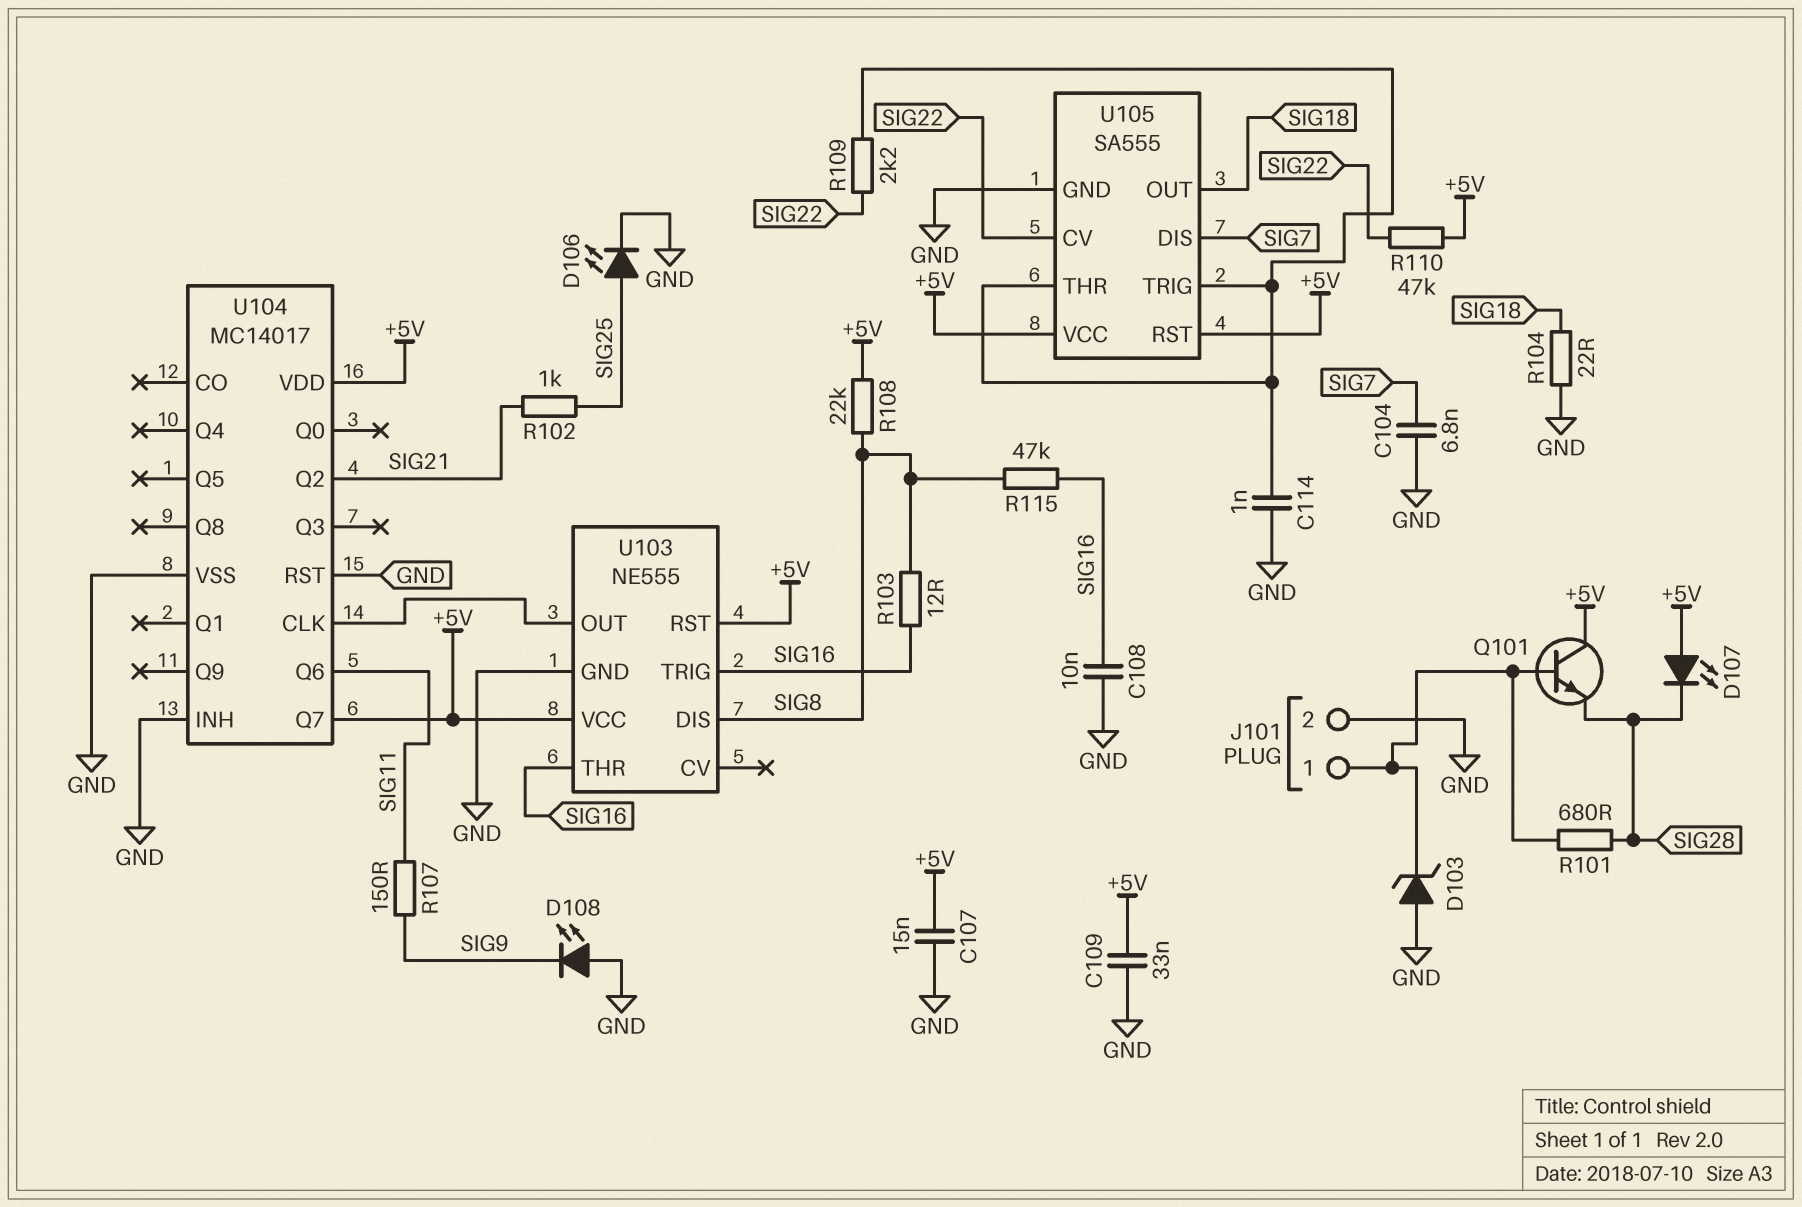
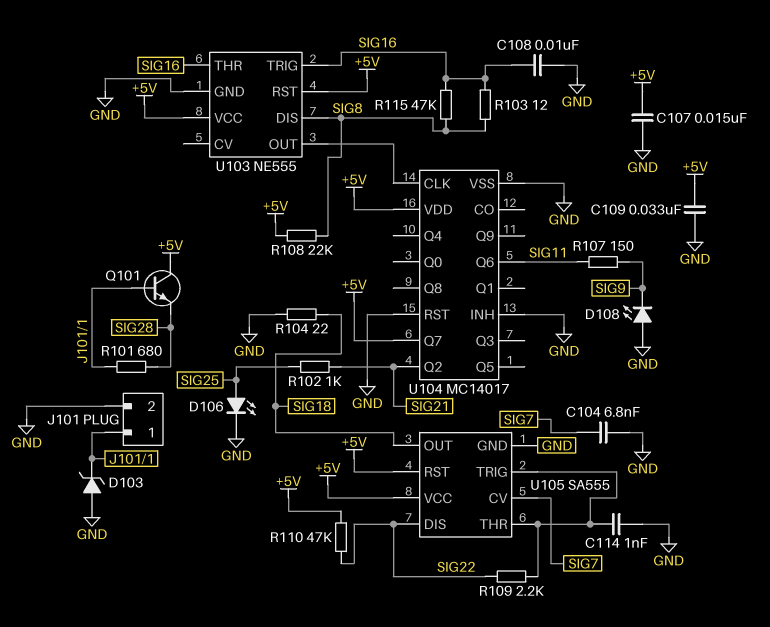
D107: LED (A +5V, K SIG28) -> none
U105 pin CV: SIG22 -> SIG7
U105 pin DIS: SIG7 -> SIG22

